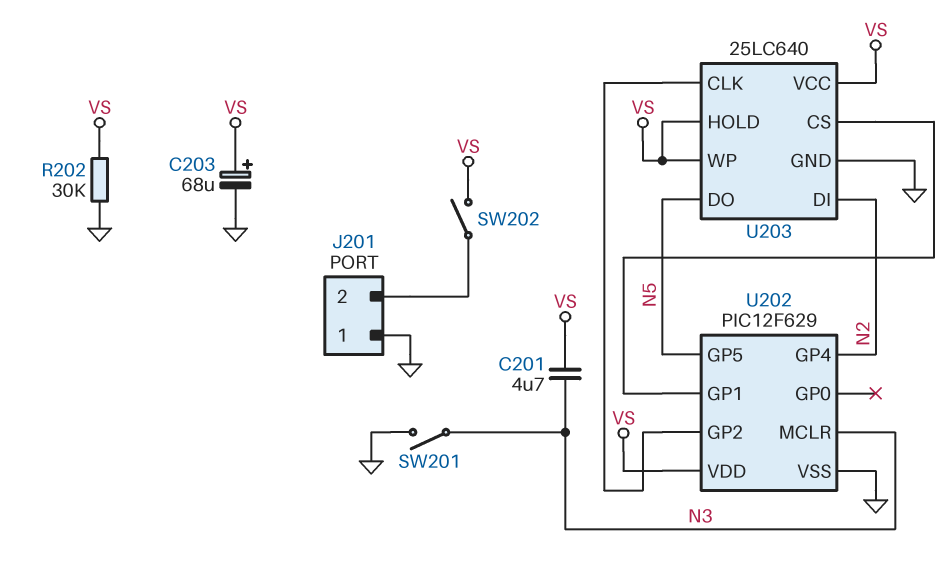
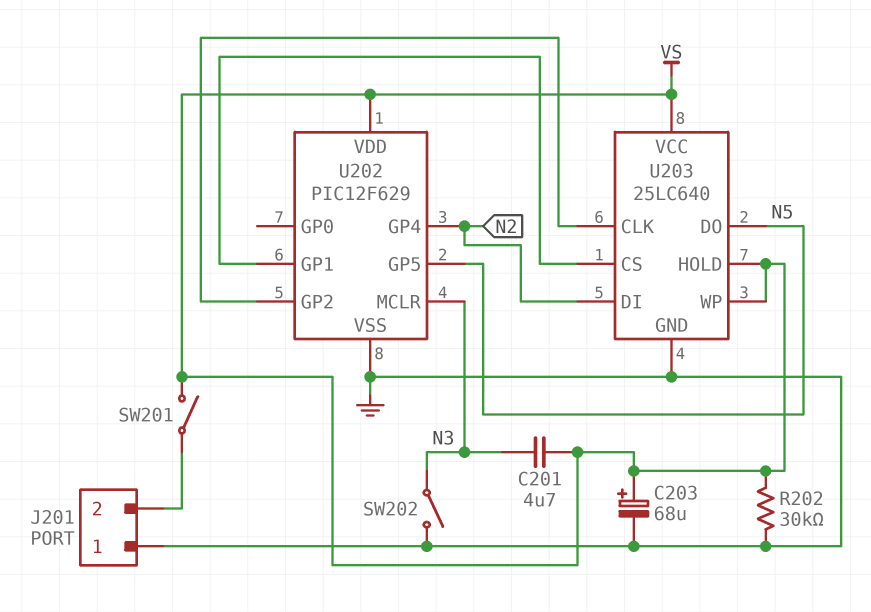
SW201: switch (GND, N3) -> switch (J201/2, VS)
SW202: switch (J201/2, VS) -> switch (GND, N3)

